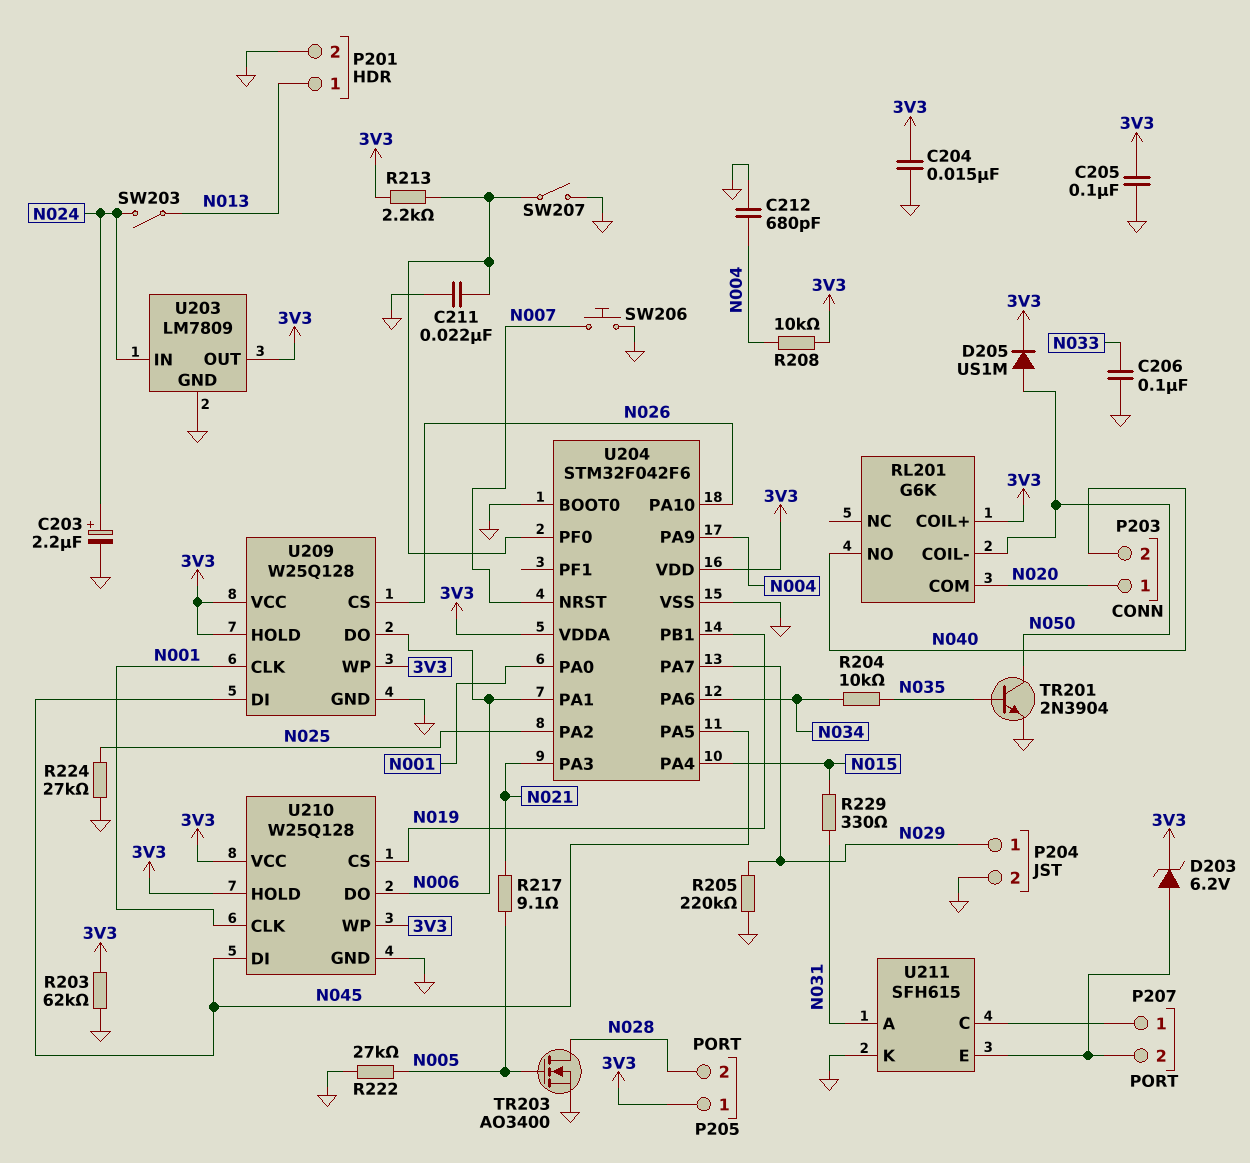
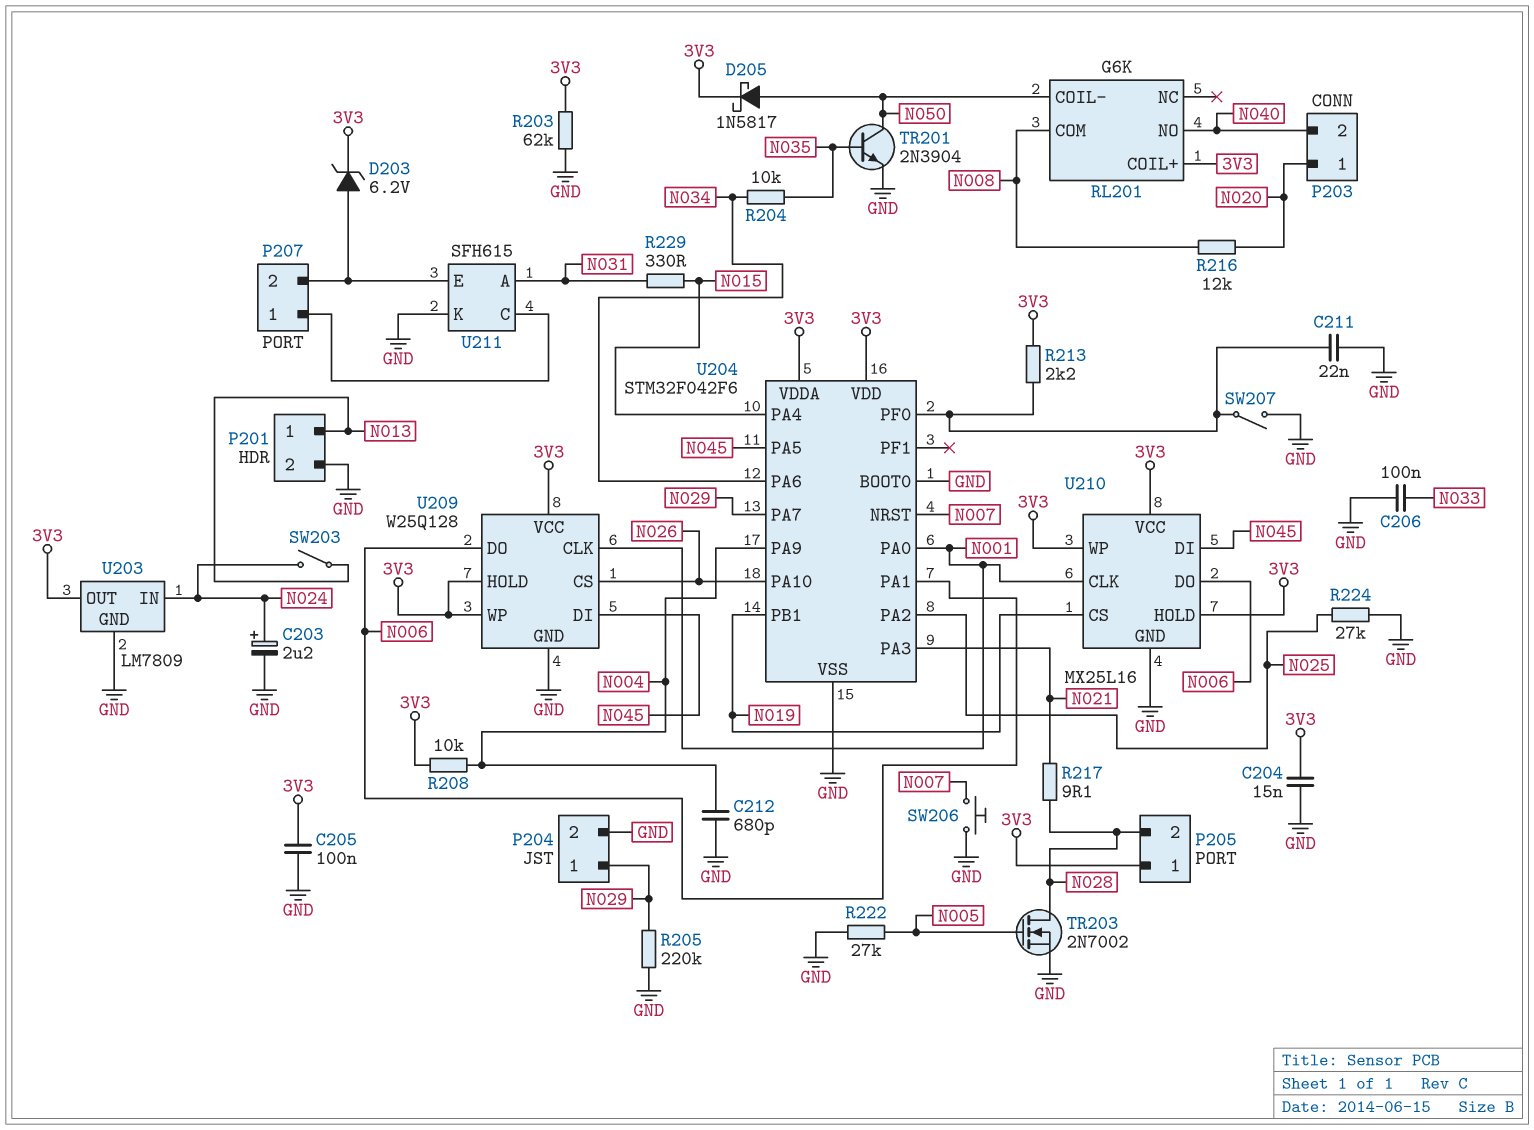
D205: diode US1M (A N050, K 3V3) -> schottky 1N5817 (A N050, K 3V3)
R216: none -> 12k (N008, N020)
R217: 9.1 (N005, N021) -> 9.1 (N021, N028)
RL201 pin COM: N020 -> N008
TR203: NMOS AO3400 (G N005, D N028, S GND) -> NMOS 2N7002 (G N005, D N028, S GND)
U210: W25Q128 -> MX25L16

